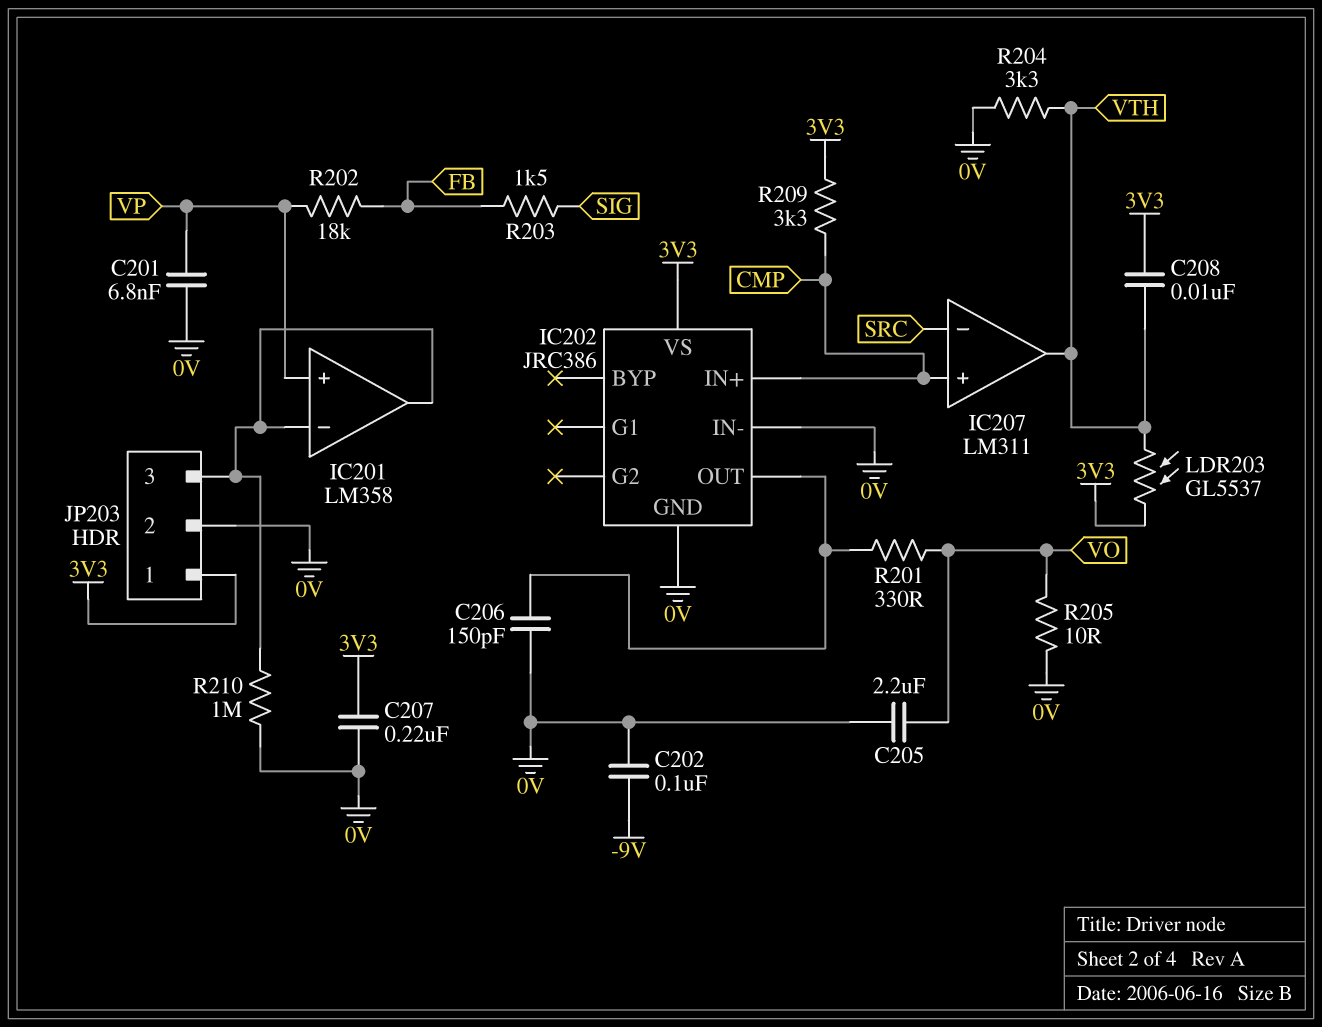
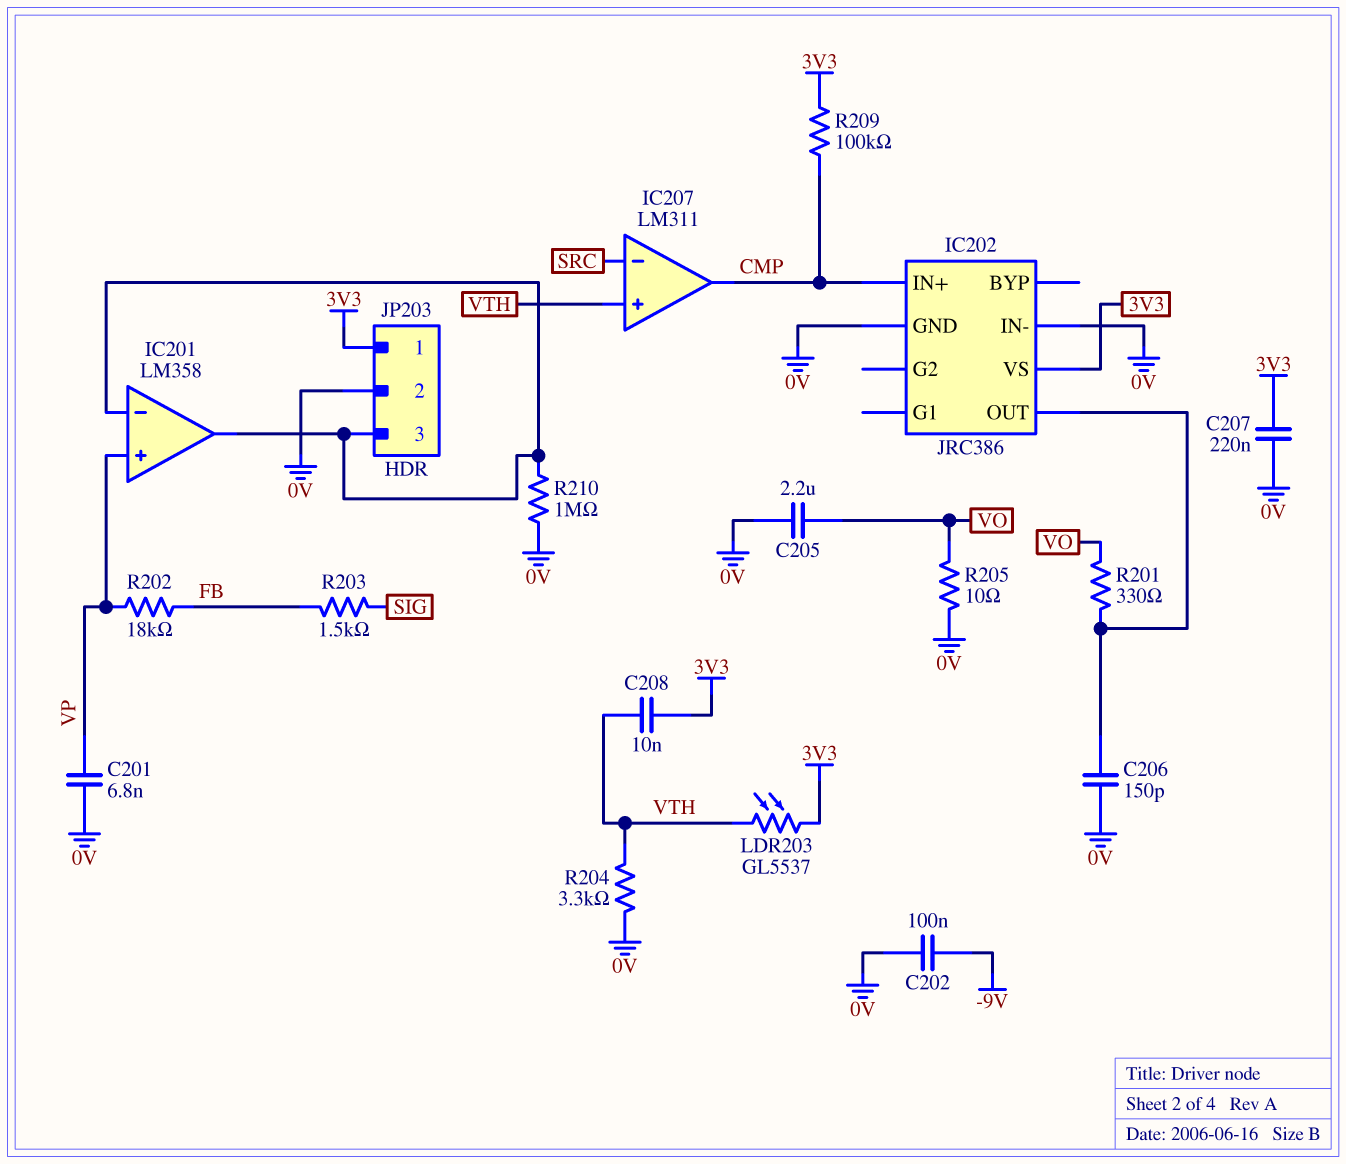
IC207 pin in+: CMP -> VTH
IC207 pin out: VTH -> CMP
R209: 3.3k (3V3, CMP) -> 100k (3V3, CMP)

